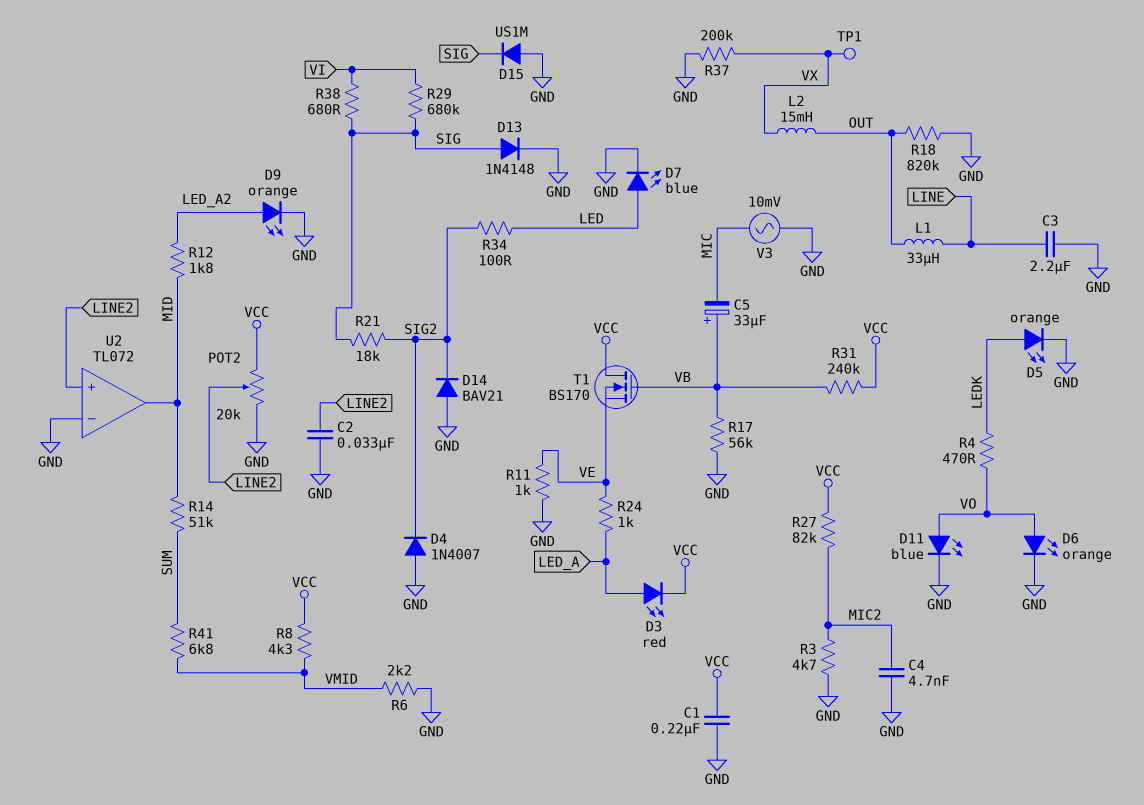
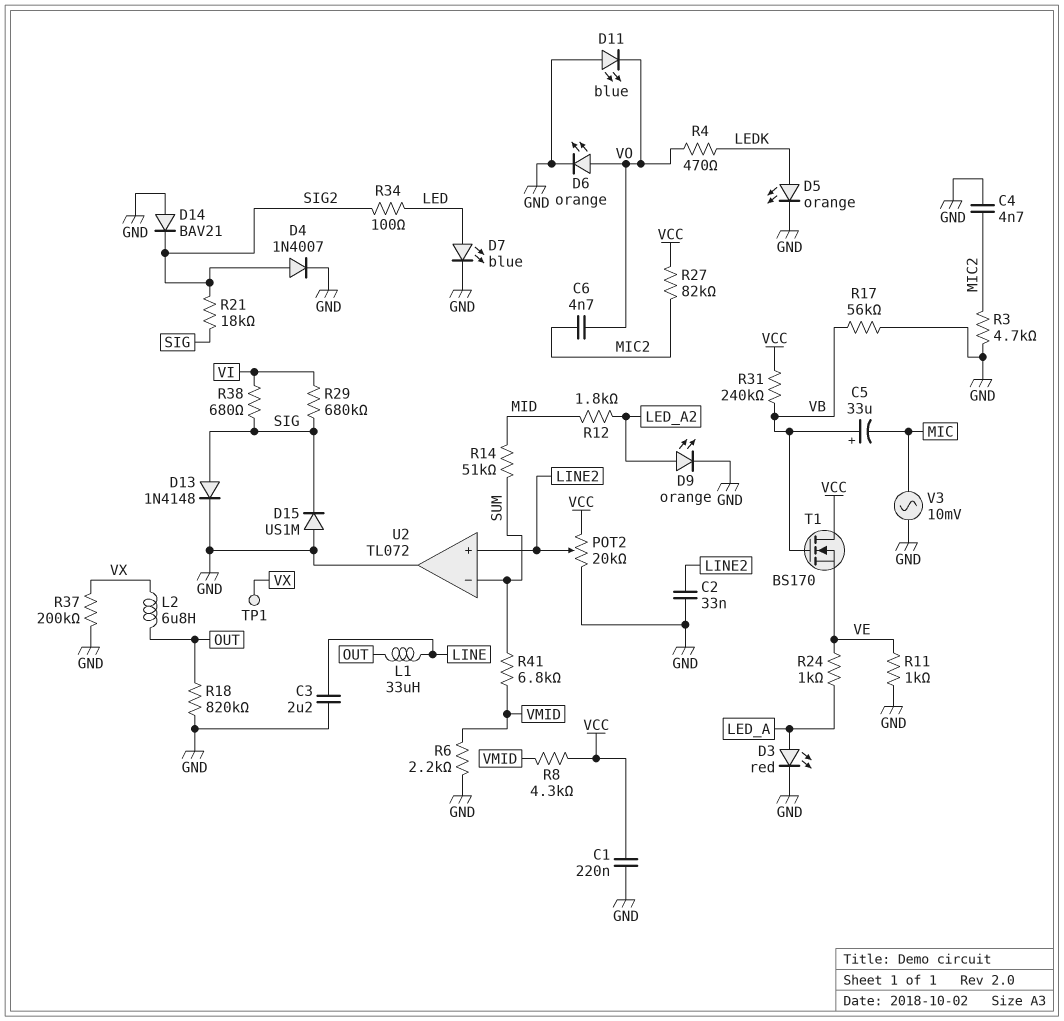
C6: none -> 4.7nF (MIC2, VO)
D3: LED red (A LED_A, K VCC) -> LED red (A LED_A, K GND)
D4: diode 1N4007 (A GND, K SIG2) -> diode 1N4007 (A SIG2, K GND)
D11: LED blue (A VO, K GND) -> LED blue (A GND, K VO)
L2: 15mH (OUT, VX) -> 6.8uH (OUT, VX)
U2 pin in-: GND -> SUM
U2 pin out: MID -> GND

